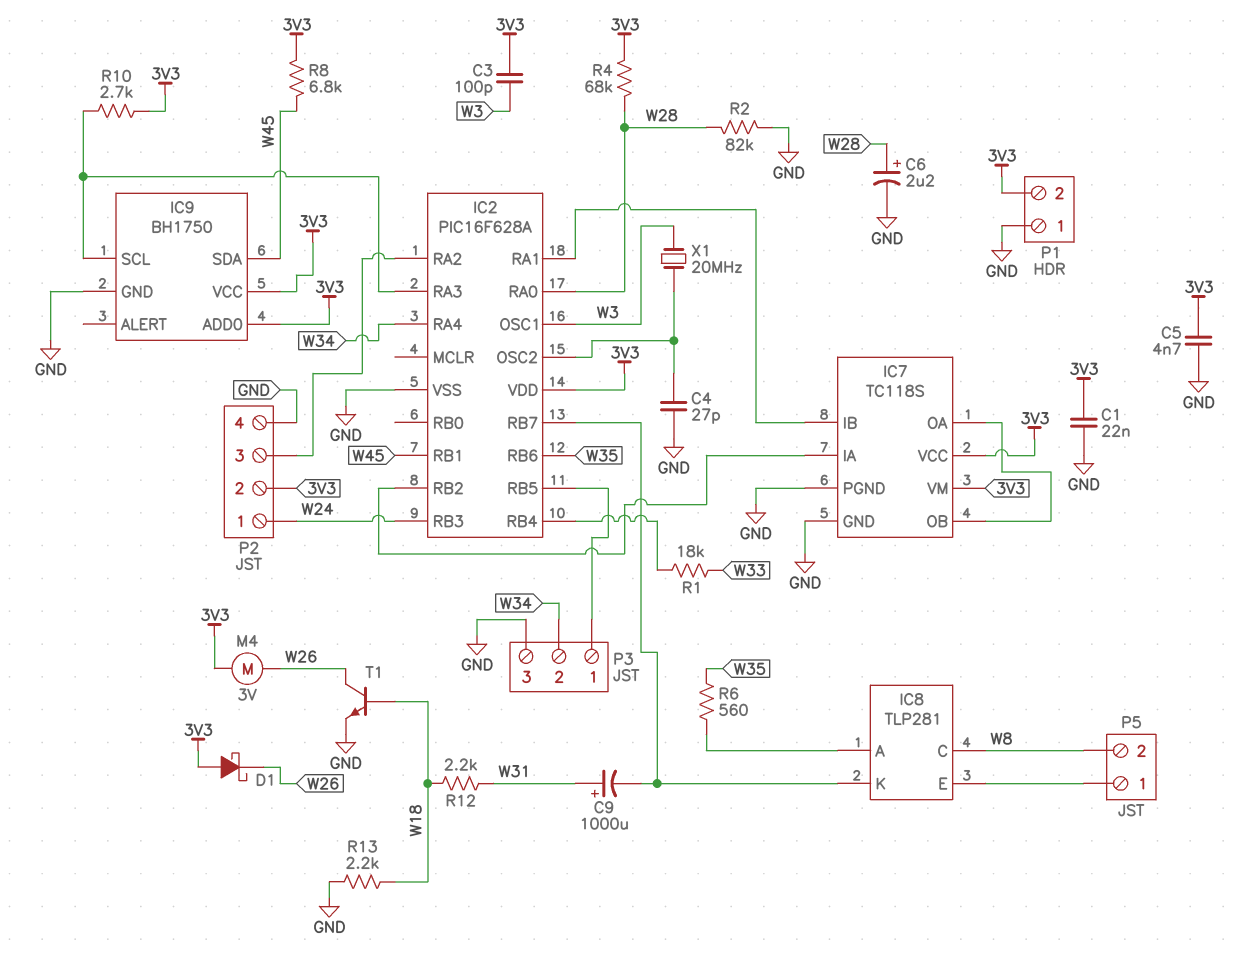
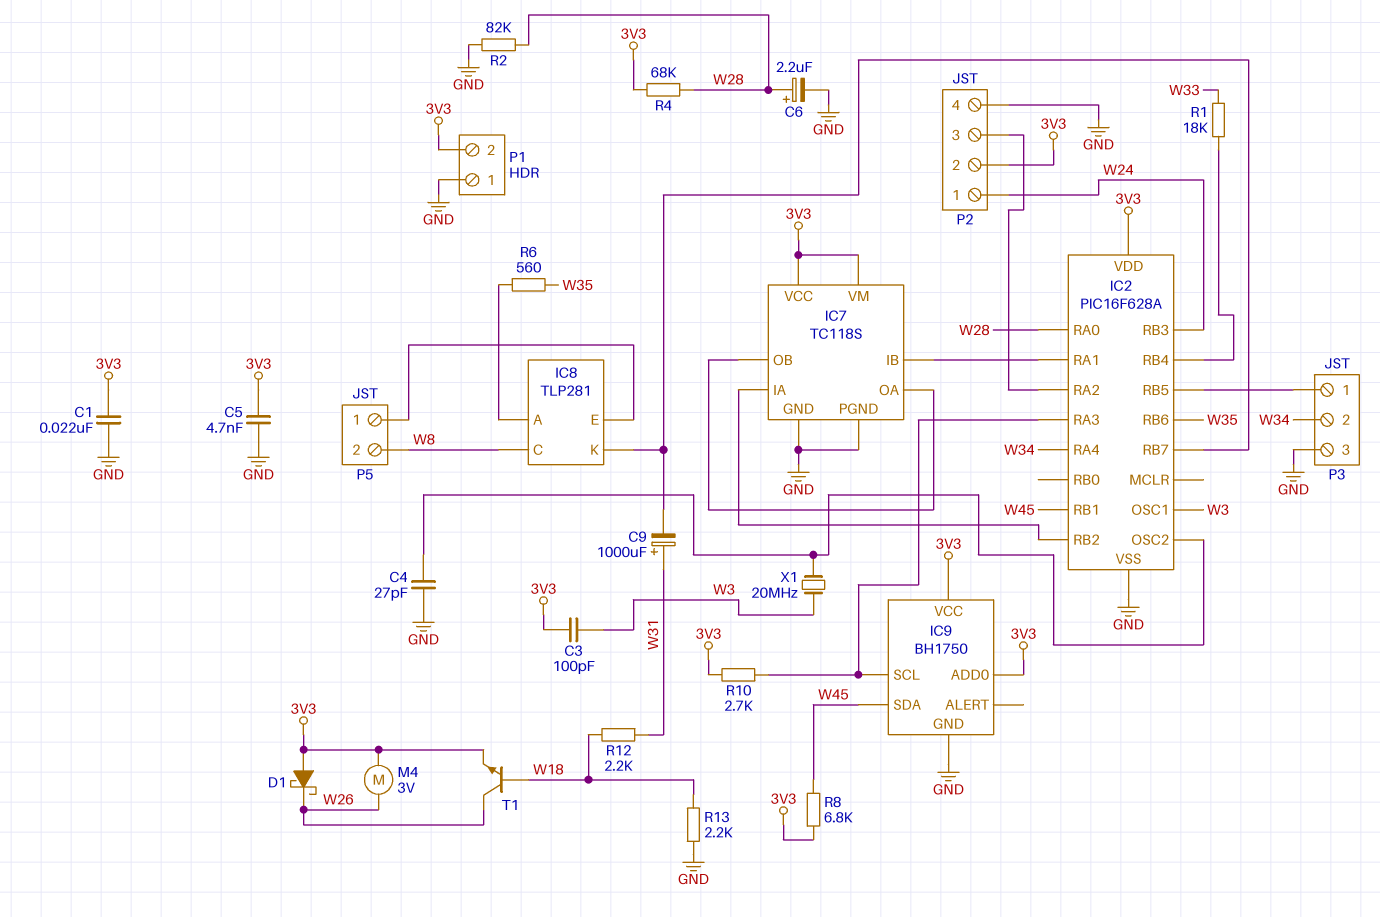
T1: NPN (B W18, C W26, E GND) -> NPN (B W18, C W26, E 3V3)

